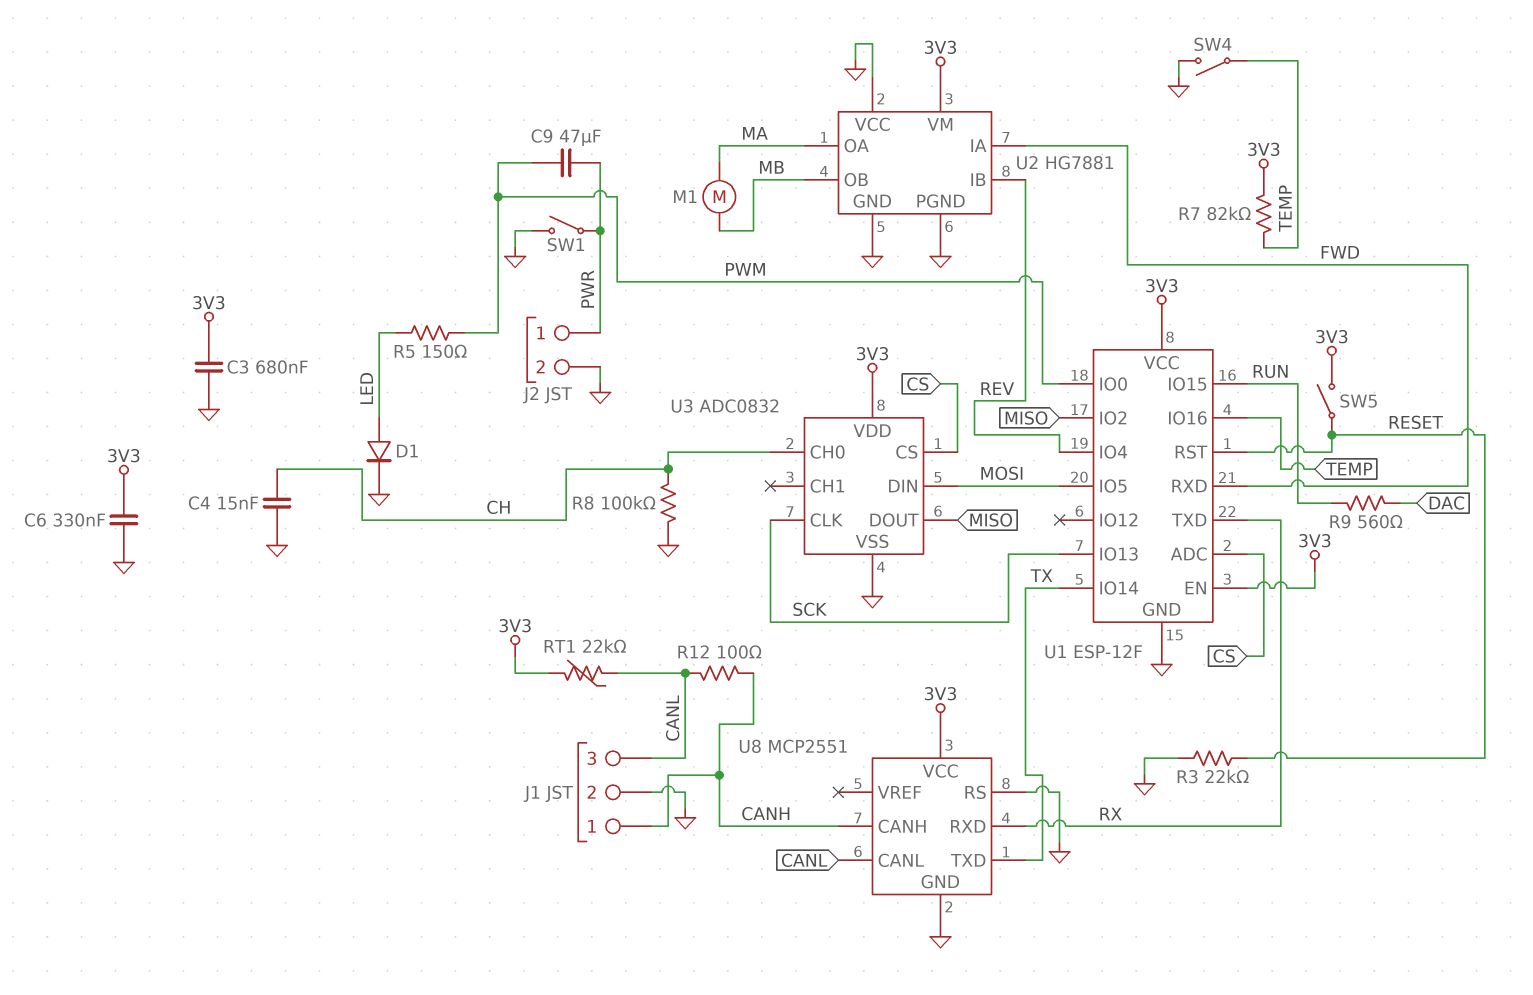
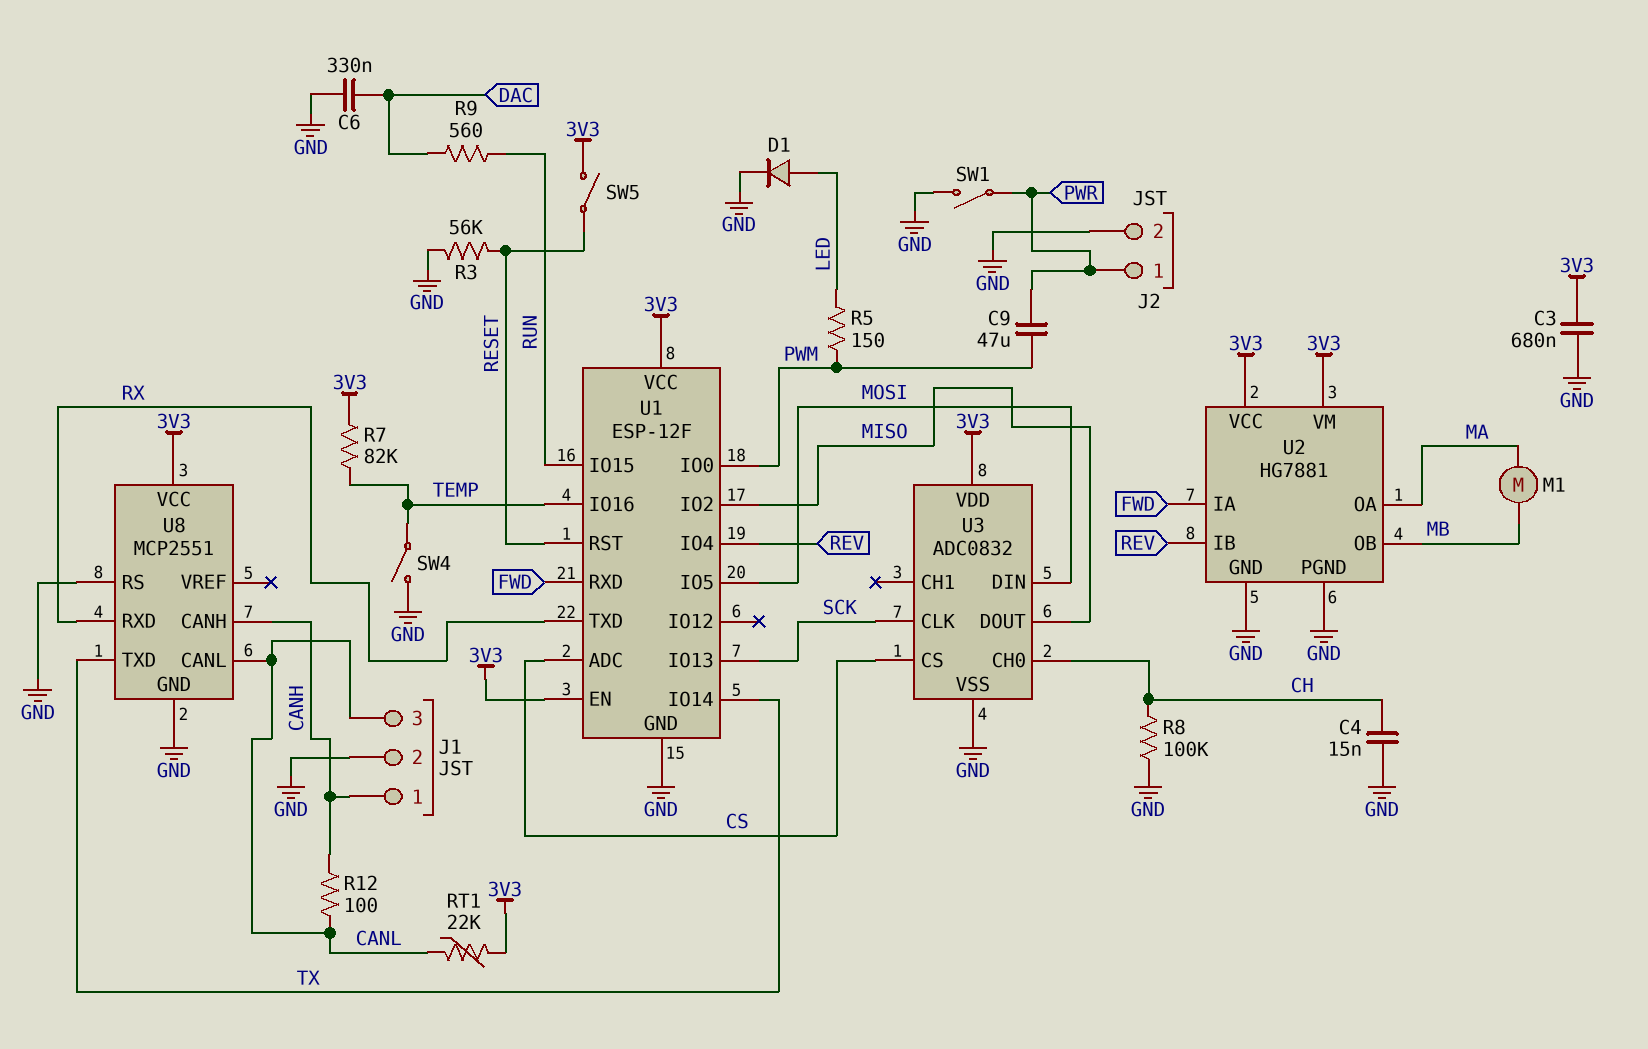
C6: 330nF (3V3, GND) -> 330nF (DAC, GND)
R3: 22k (GND, RESET) -> 56k (GND, RESET)
U2 pin VCC: GND -> 3V3

